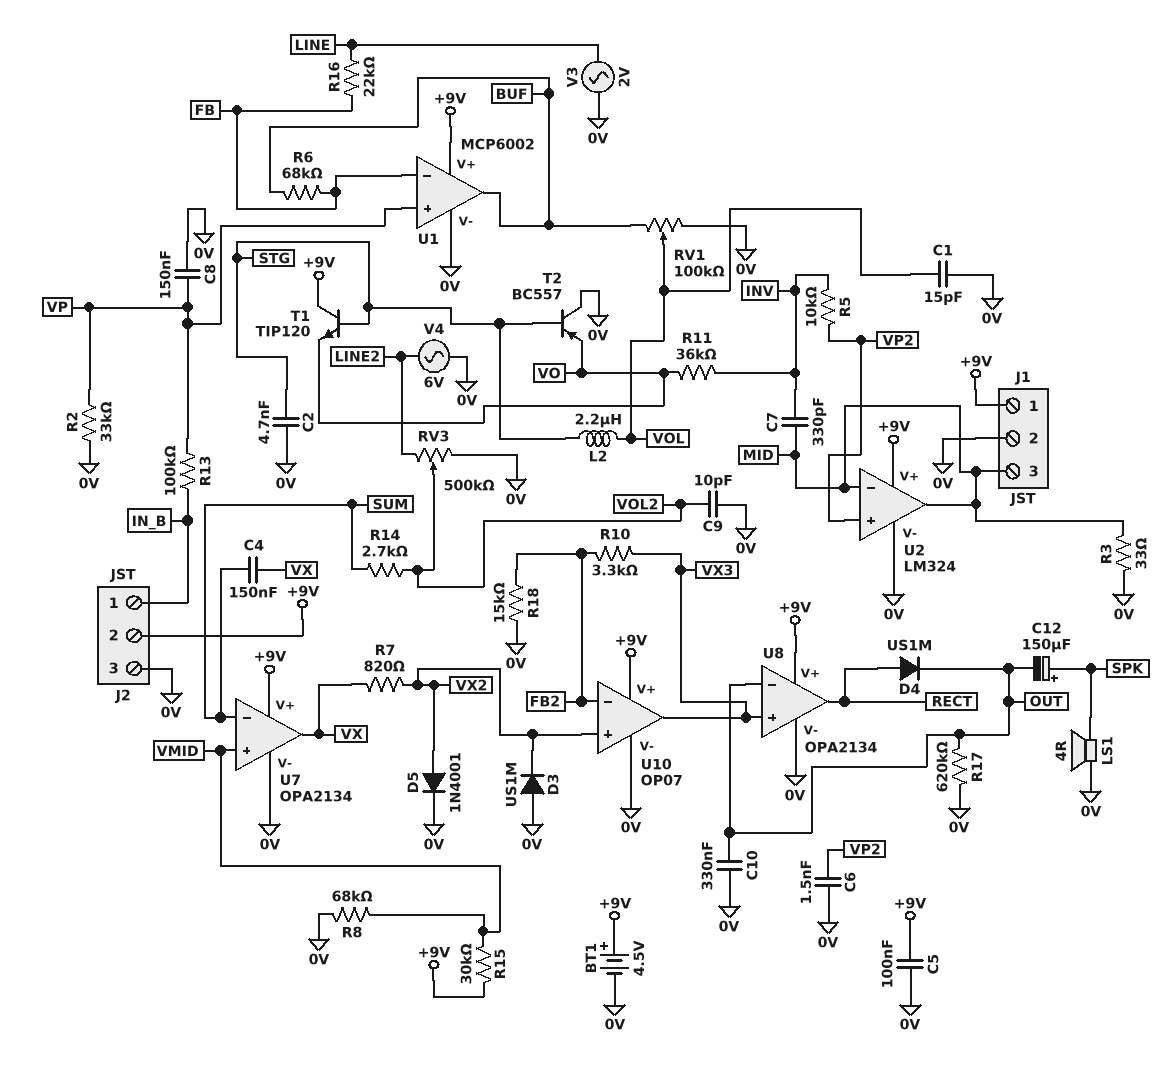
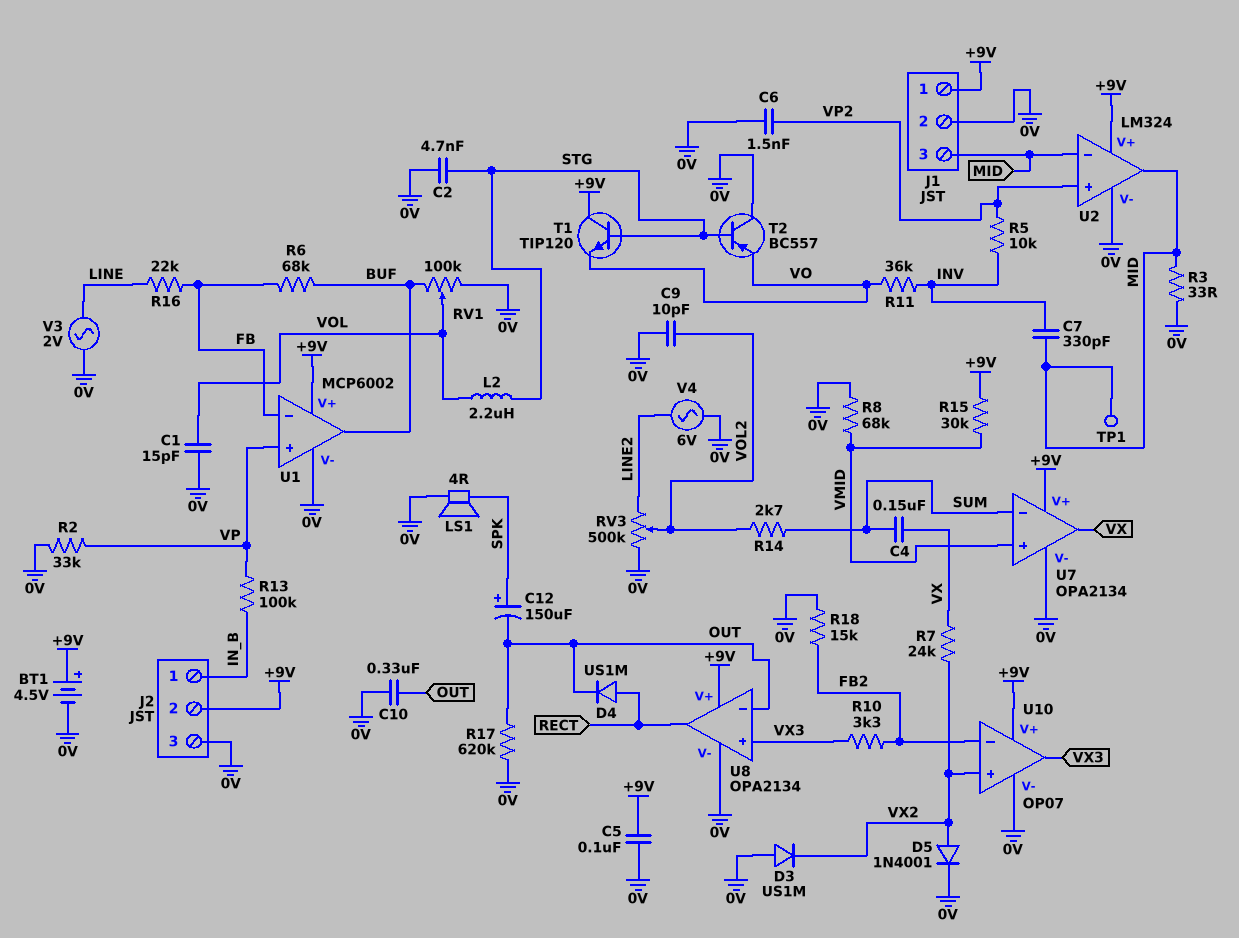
C8: 150nF (0V, VP) -> none
R7: 820 (VX, VX2) -> 24k (VX, VX2)
TP1: none -> test point (MID)

